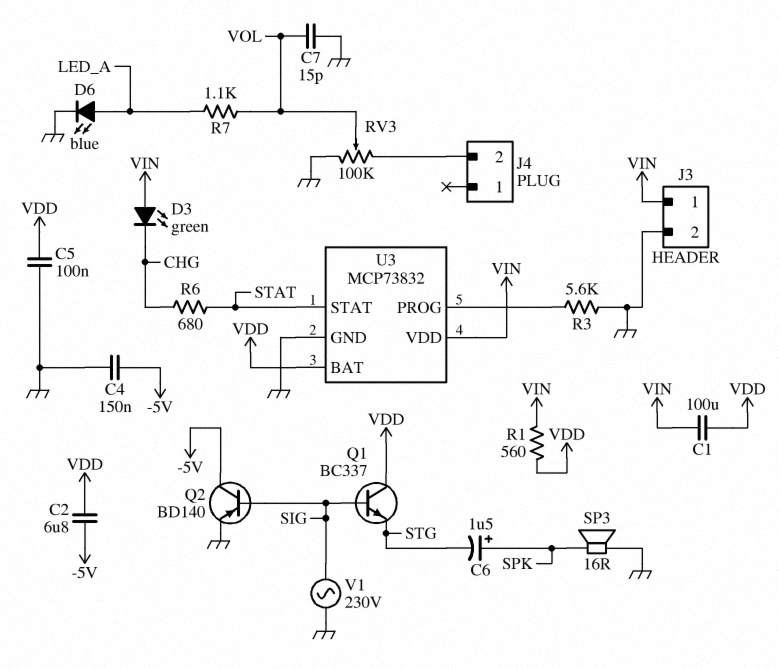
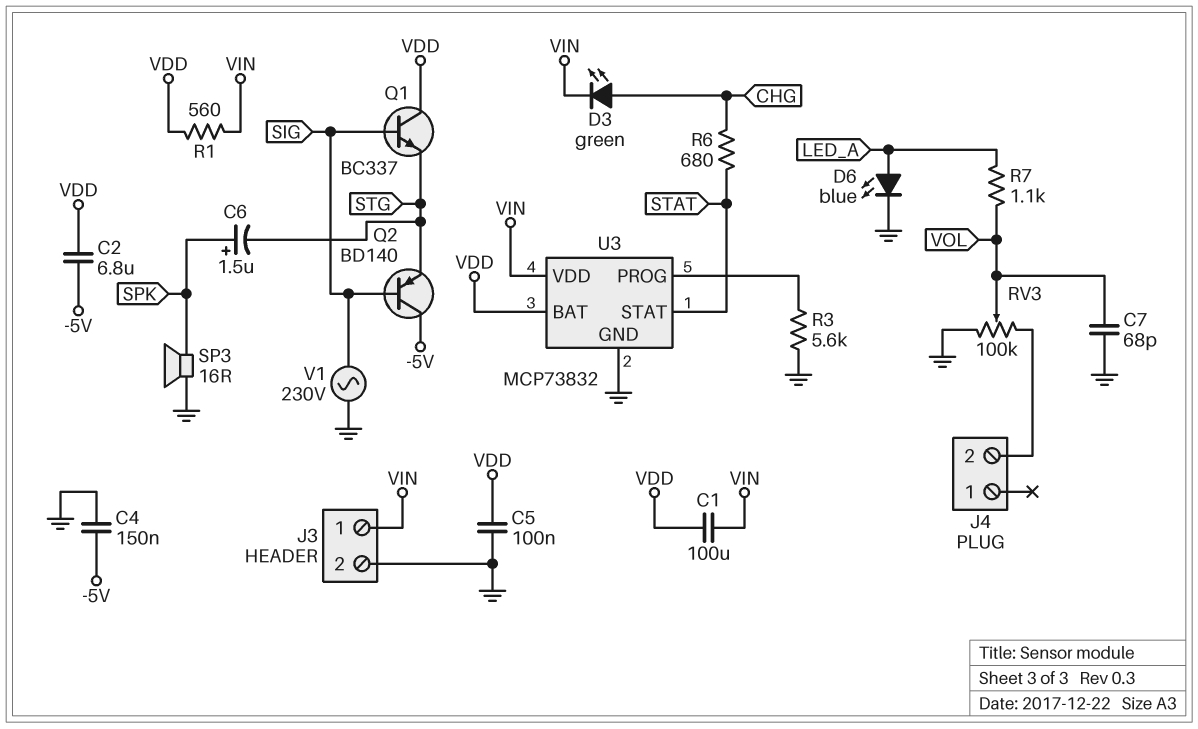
C7: 15pF (GND, VOL) -> 68pF (GND, VOL)
D3: LED green (A VIN, K CHG) -> LED green (A CHG, K VIN)
Q2: PNP BD140 (B SIG, C -5V, E GND) -> PNP BD140 (B SIG, C -5V, E STG)

